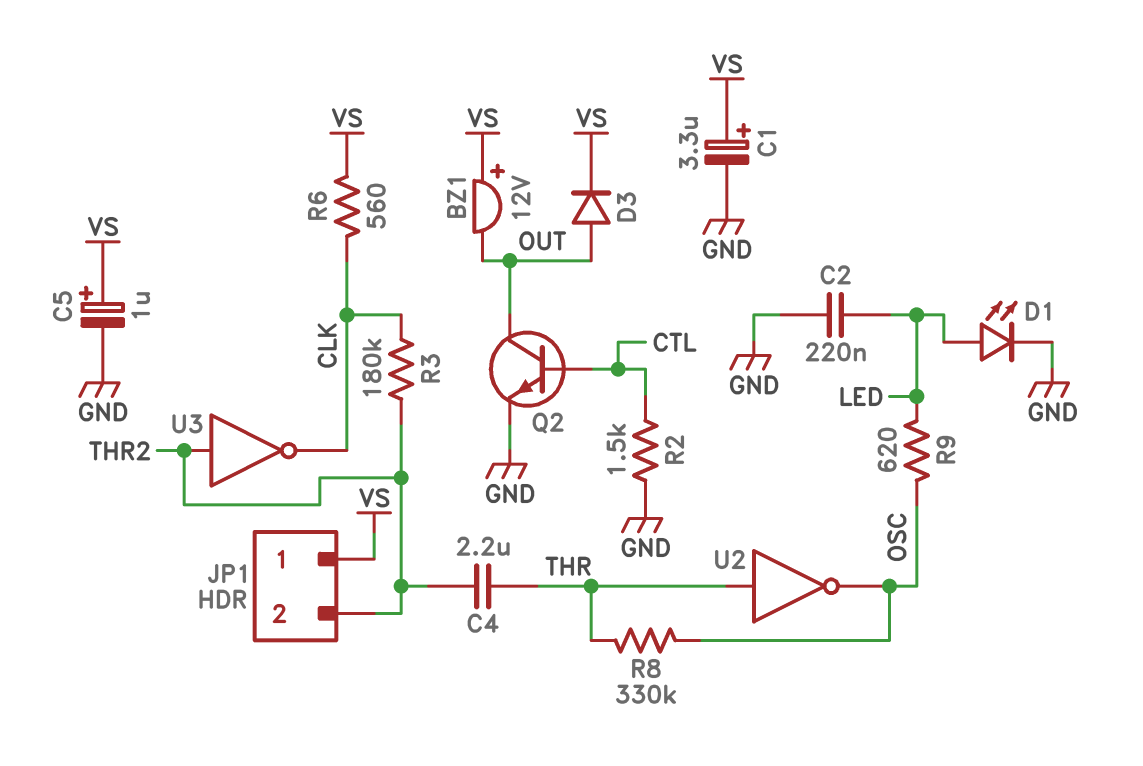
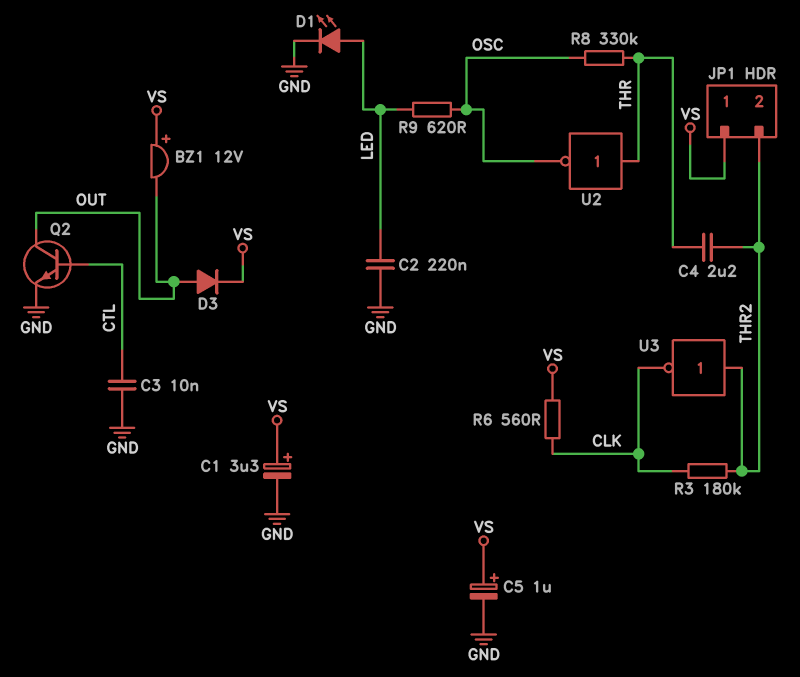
C3: none -> 10nF (CTL, GND)
R2: 1.5k (CTL, GND) -> none

